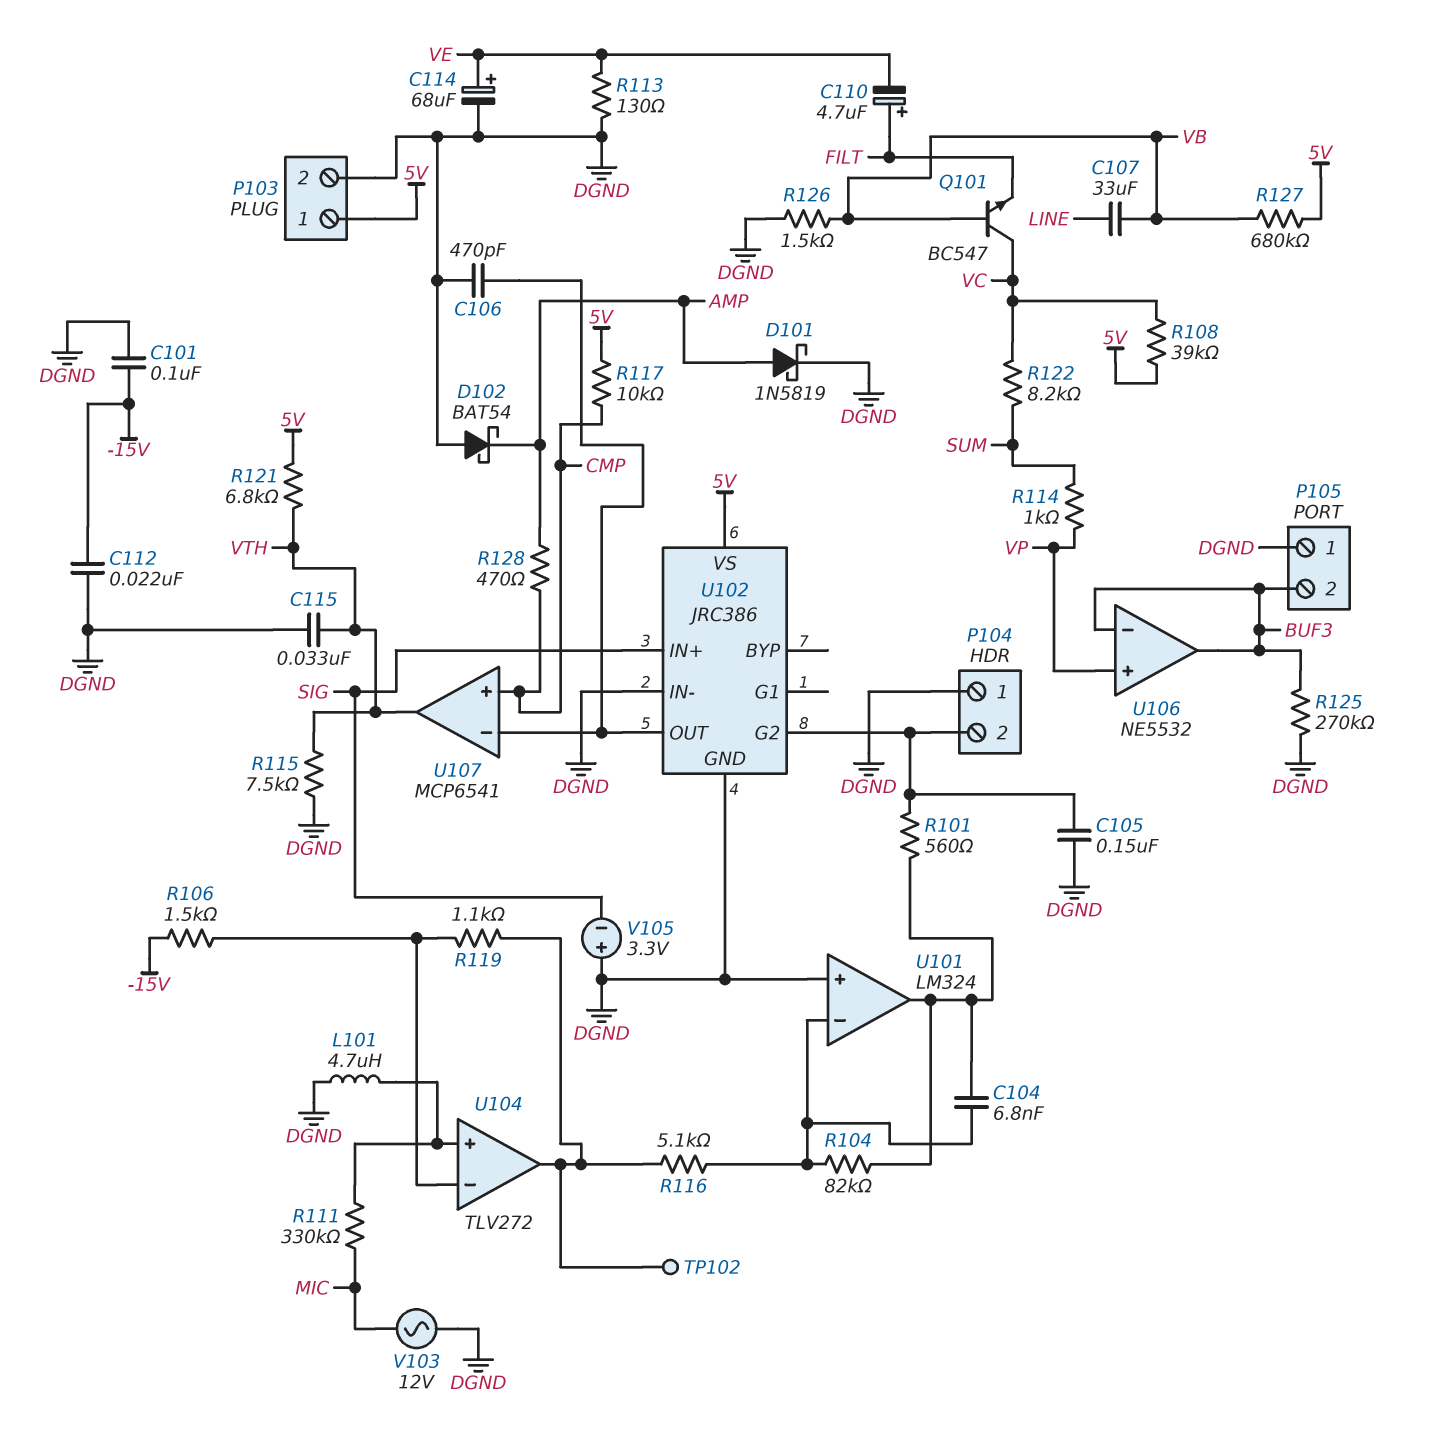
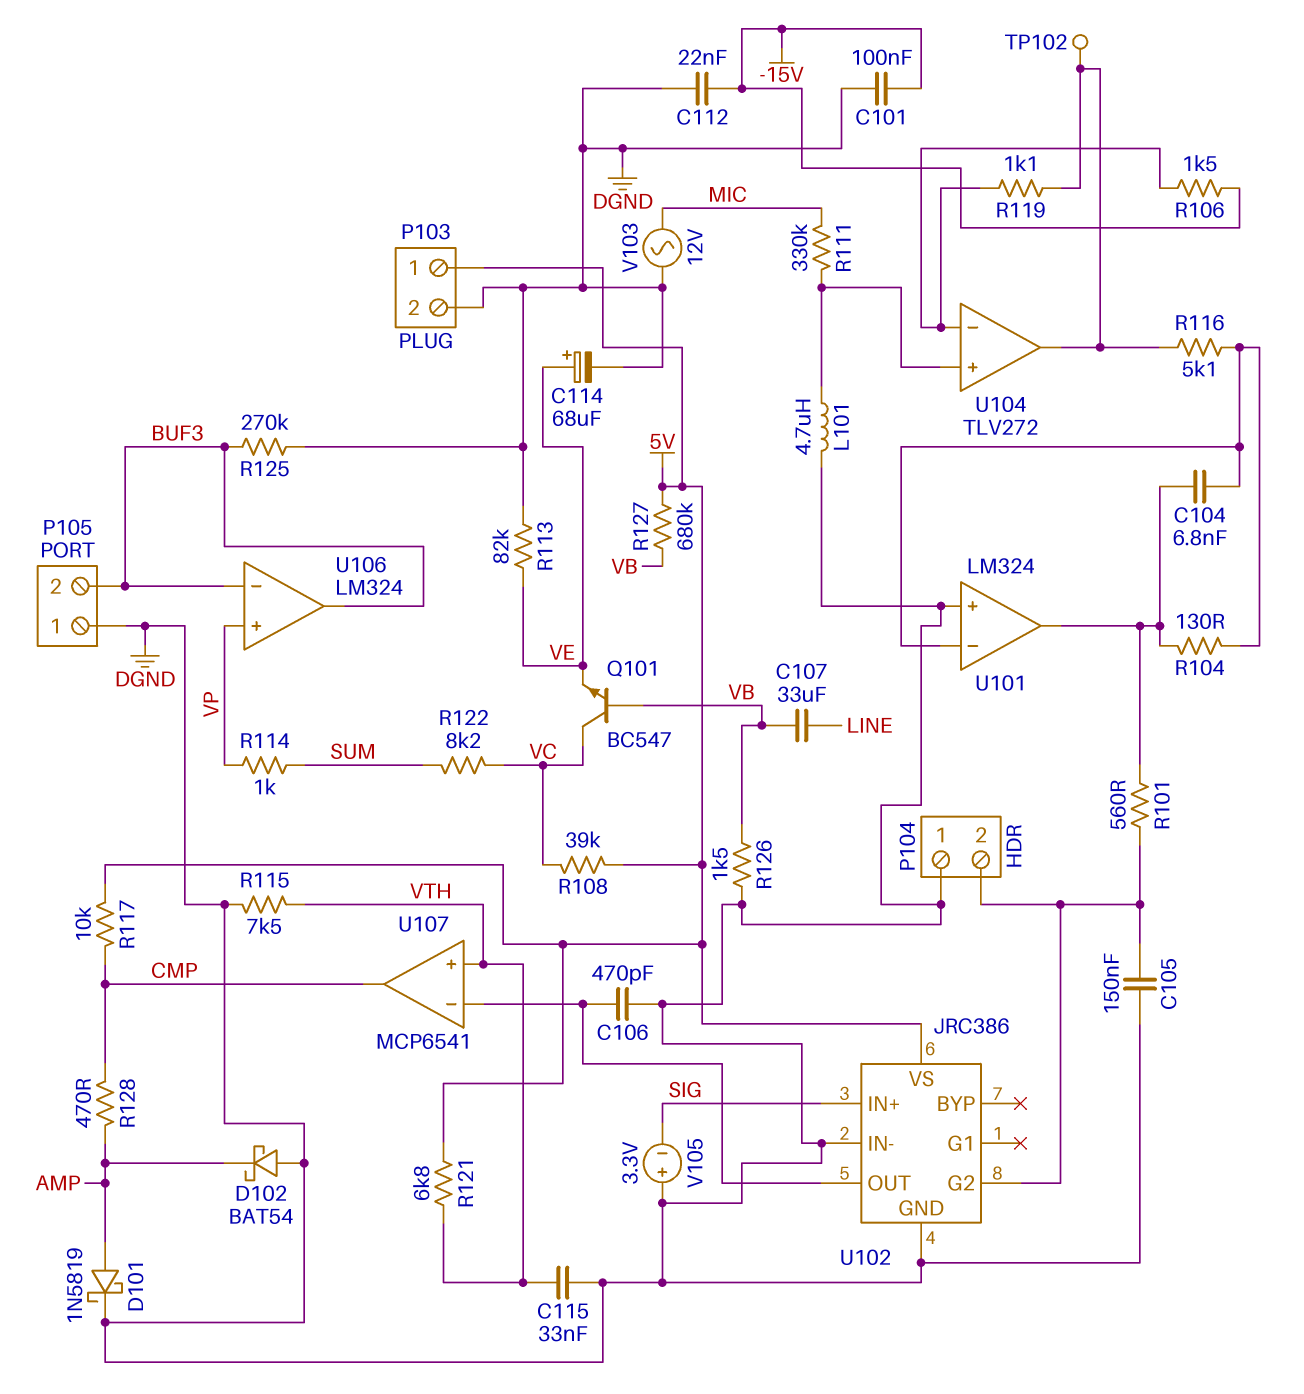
C110: 4.7uF (plus FILT, minus VE) -> none
Q101: NPN BC547 (B VB, C VC, E FILT) -> NPN BC547 (B VB, C VC, E VE)
R104: 82k (U101/in-, U101/out) -> 130 (U101/in-, U101/out)
R113: 130 (DGND, VE) -> 82k (DGND, VE)
U106: NE5532 -> LM324
U107 pin in+: CMP -> VTH
U107 pin out: VTH -> CMP

